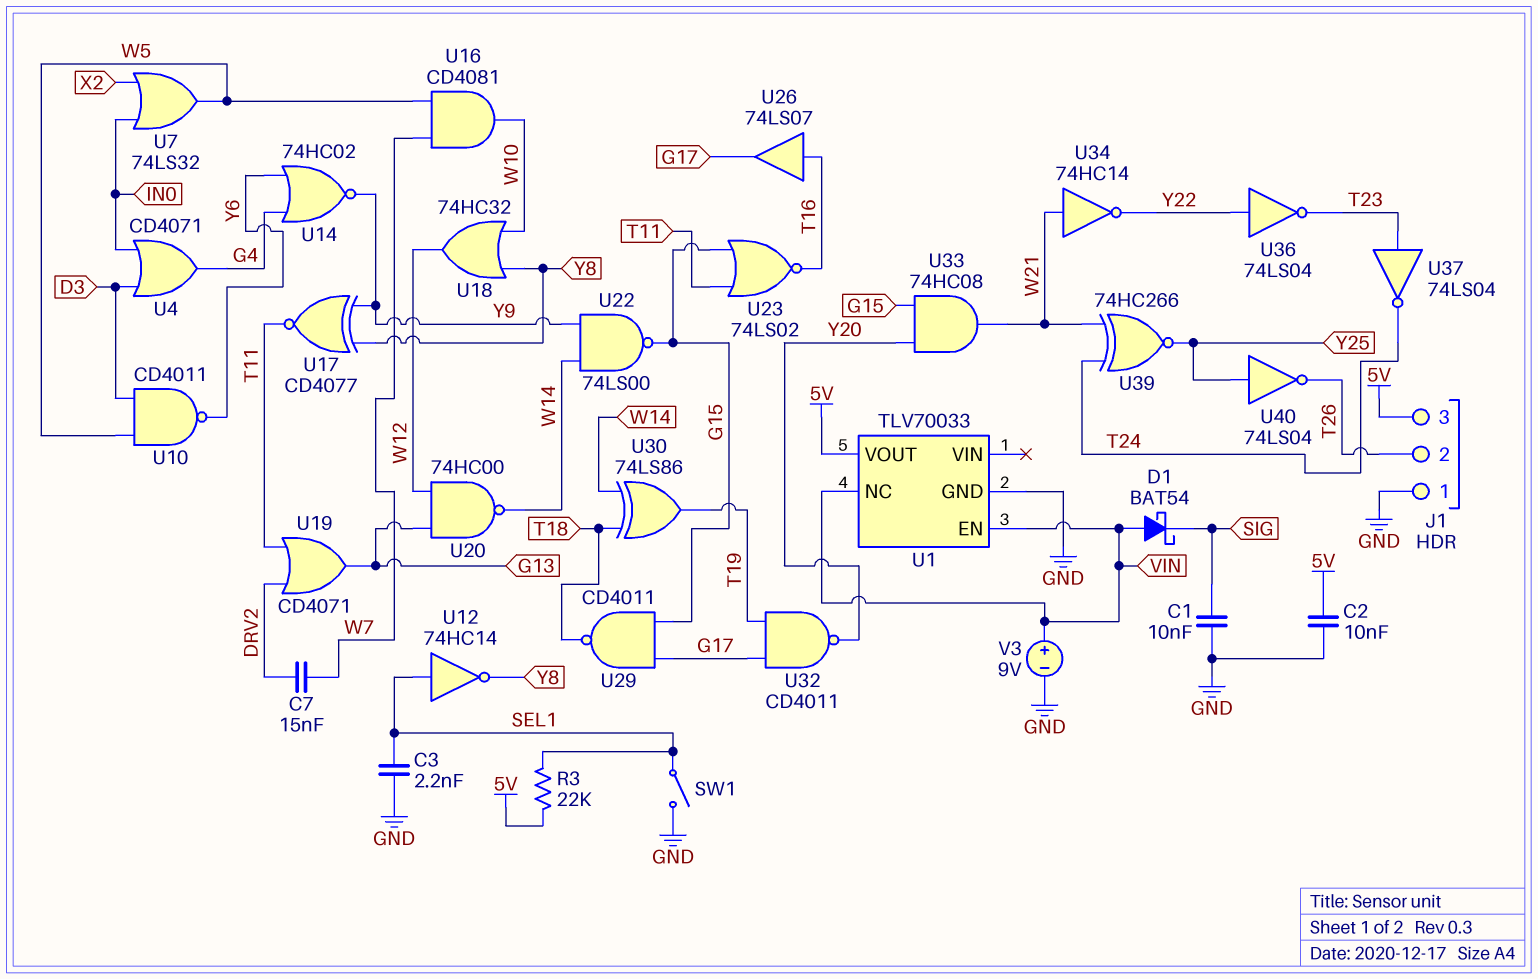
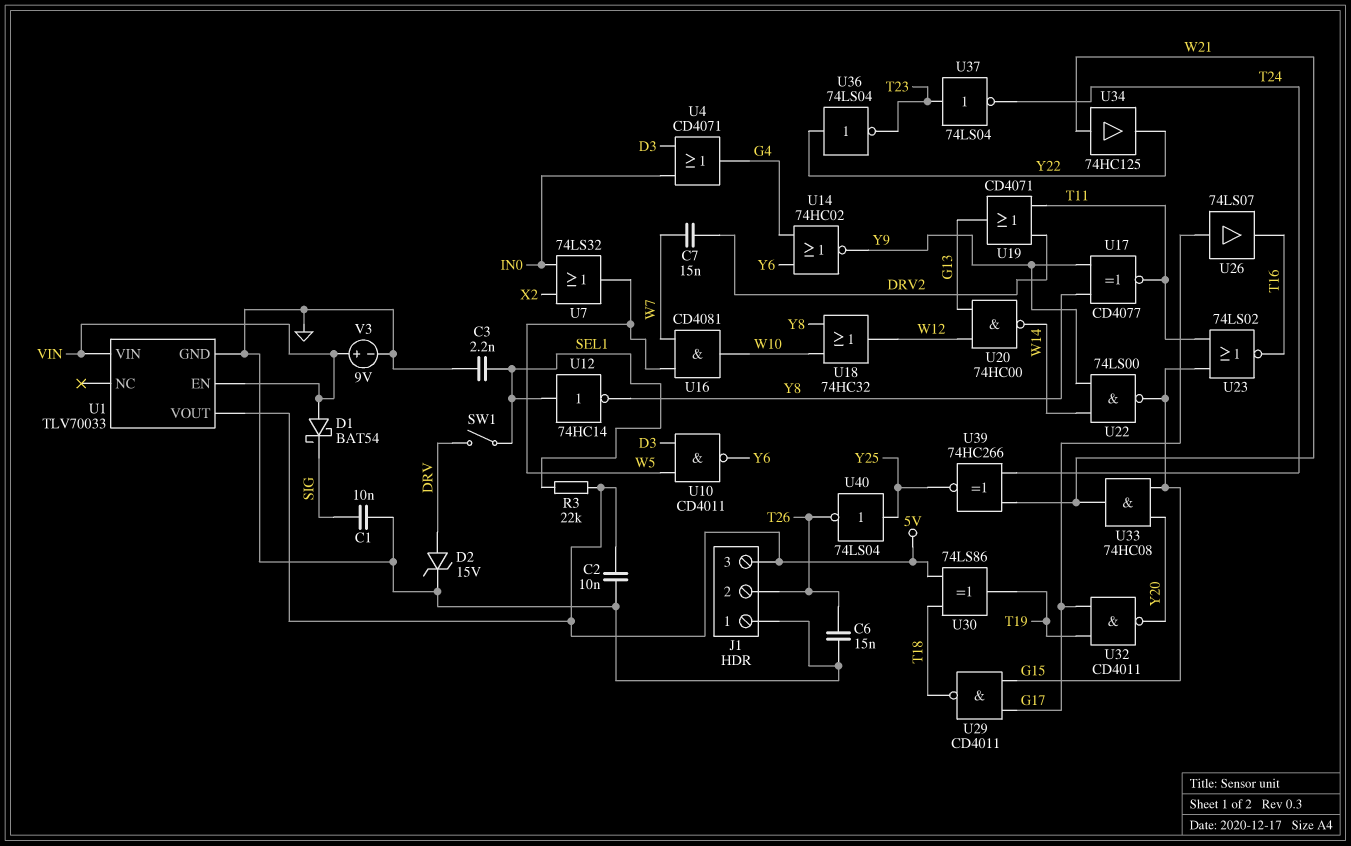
C6: none -> 15nF (GND, T26)
D2: none -> zener 15V (A DRV, K GND)
SW1: switch (GND, SEL1) -> switch (DRV, SEL1)
U1 pin NC: VIN -> none
U1 pin VIN: none -> VIN
U26: buffer 74LS07 (in T16, out G17) -> buffer 74LS07 (in G17, out T16)
U30: XOR 74LS86 (in T18, in W14, out T19) -> XOR 74LS86 (in 5V, in T18, out T19)
U34: NOT 74HC14 (in W21, out Y22) -> buffer 74HC125 (in W21, out Y22)

